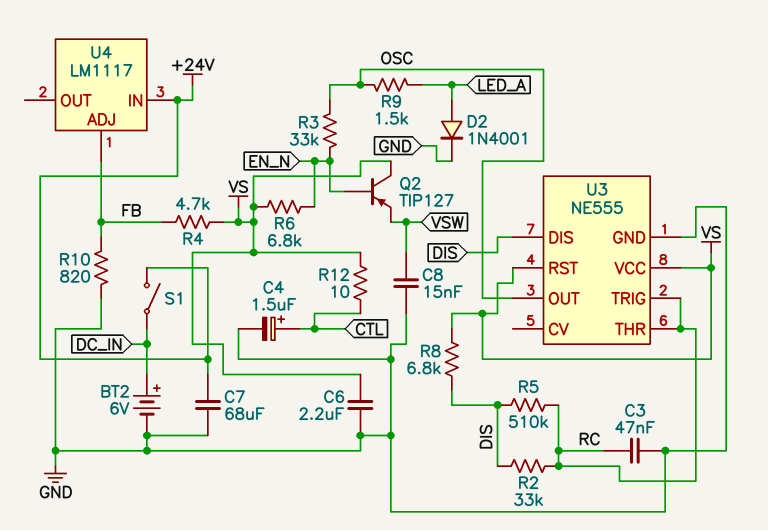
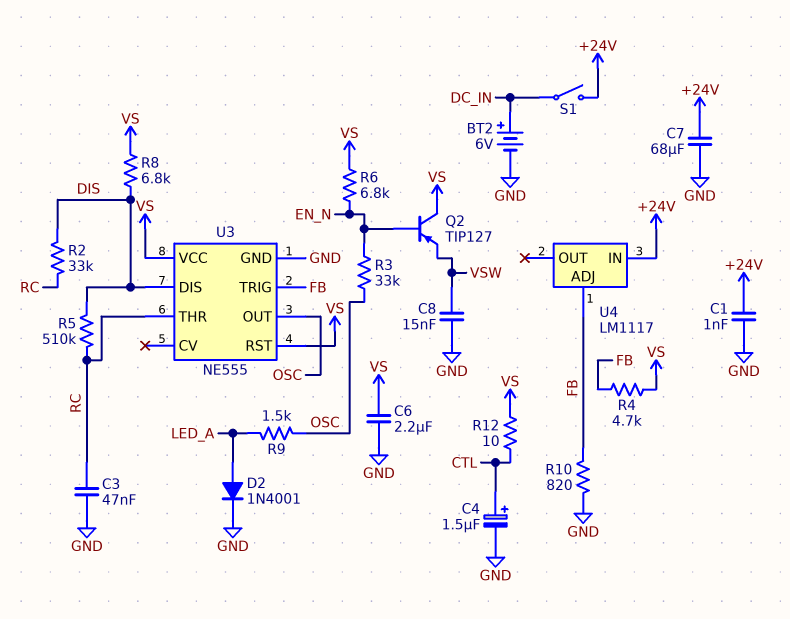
C1: none -> 1nF (+24V, GND)
U3 pin TRIG: RC -> FB

